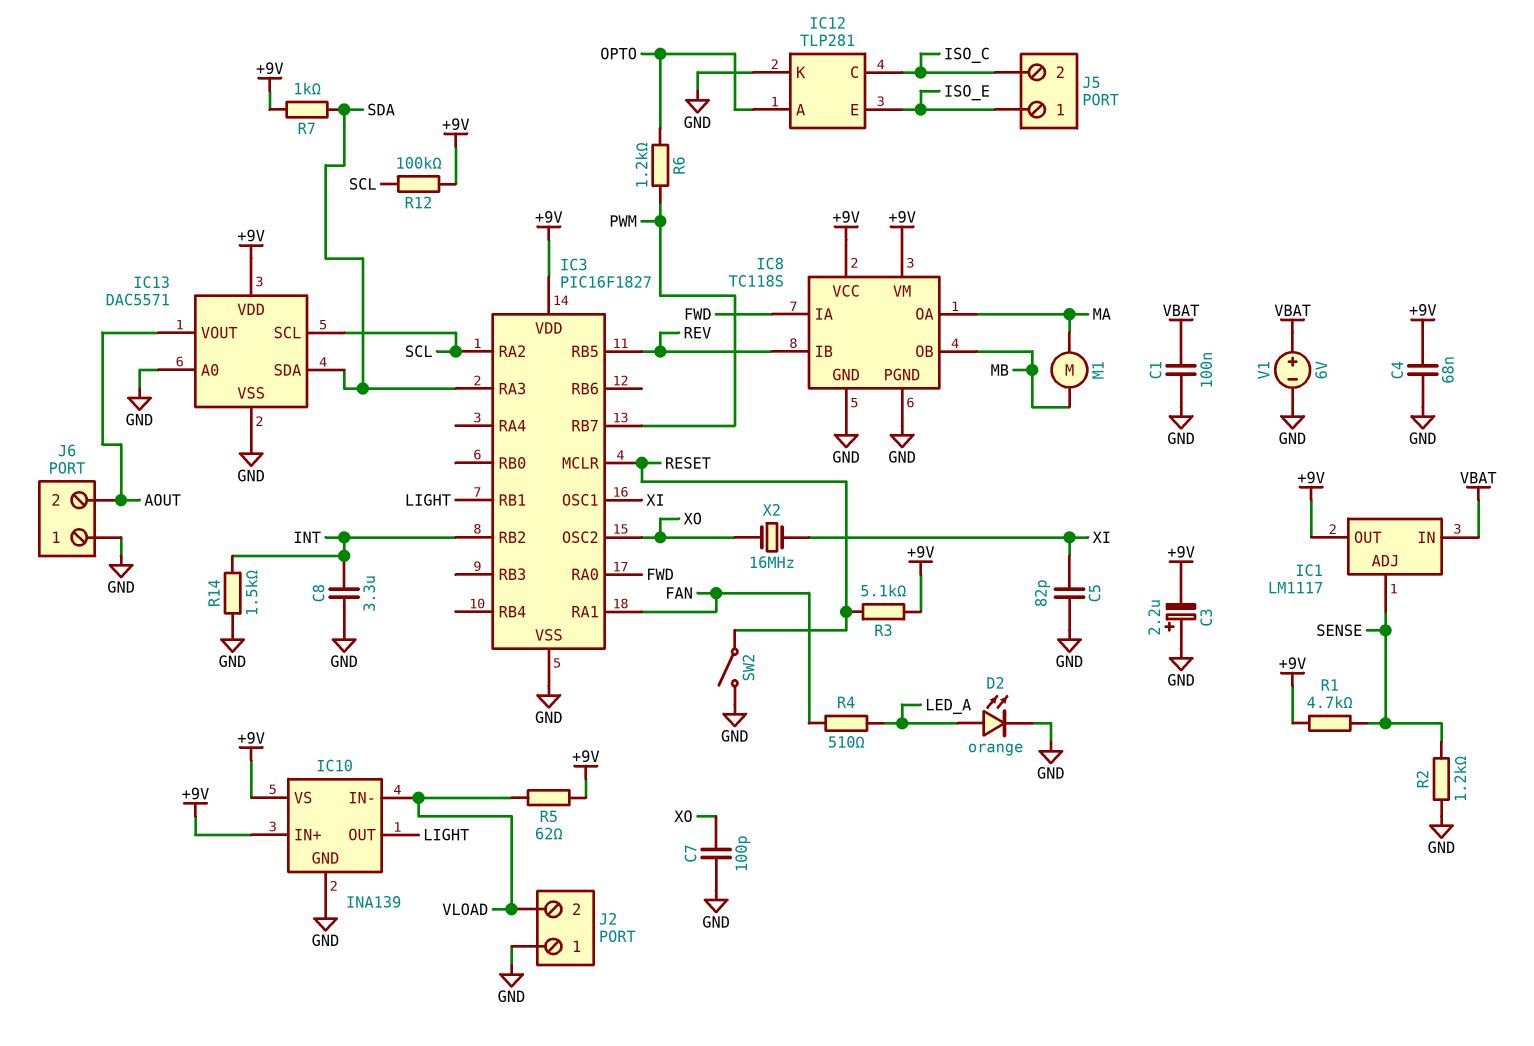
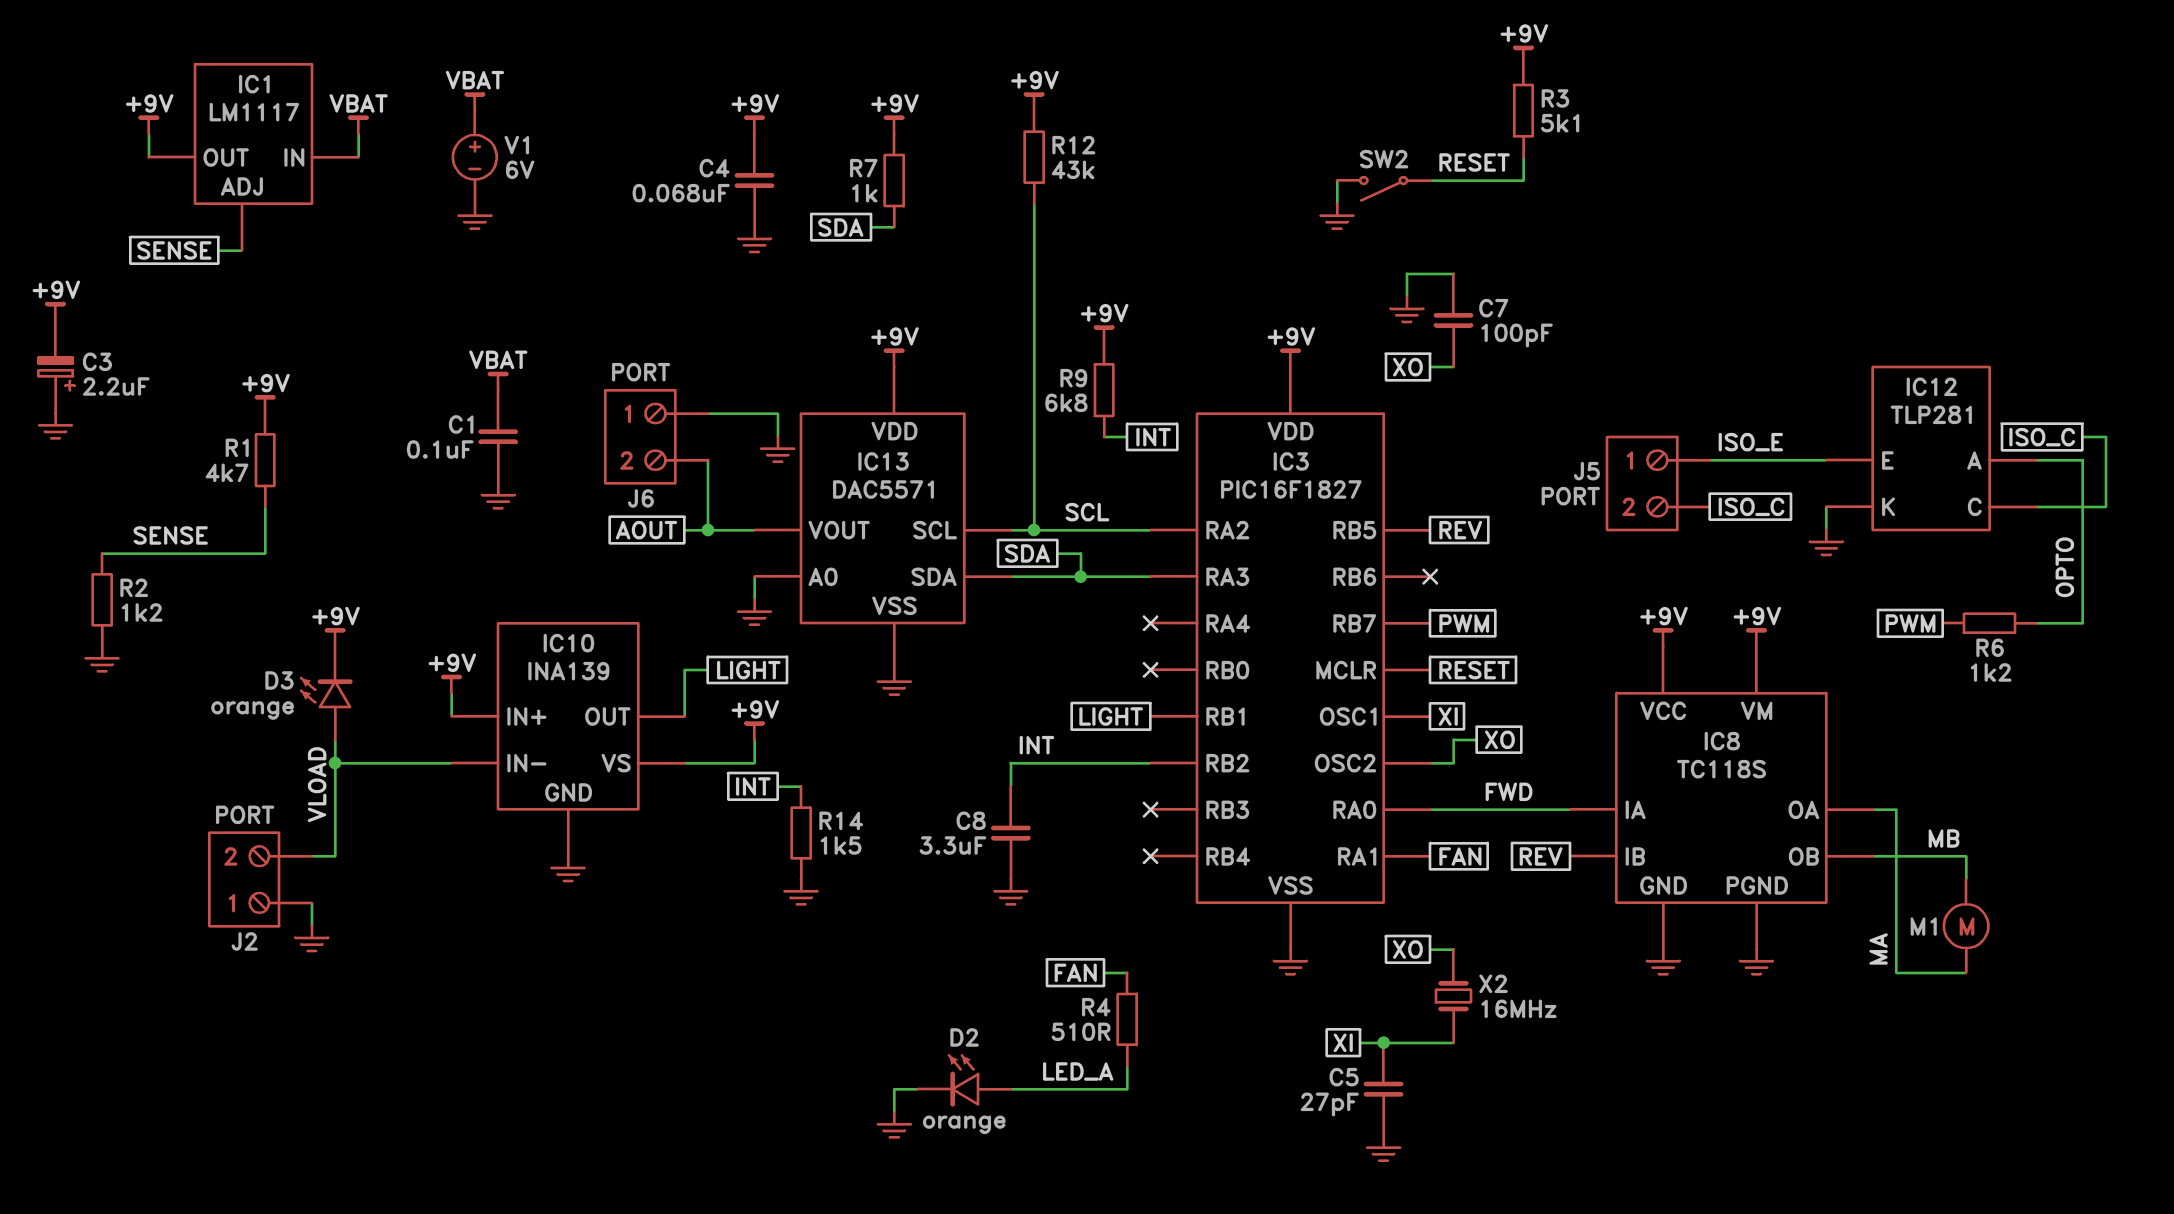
C5: 82pF (GND, XI) -> 27pF (GND, XI)
D3: none -> LED orange (A VLOAD, K +9V)
R5: 62 (+9V, VLOAD) -> none
R9: none -> 6.8k (+9V, INT)
R12: 100k (+9V, SCL) -> 43k (+9V, SCL)

